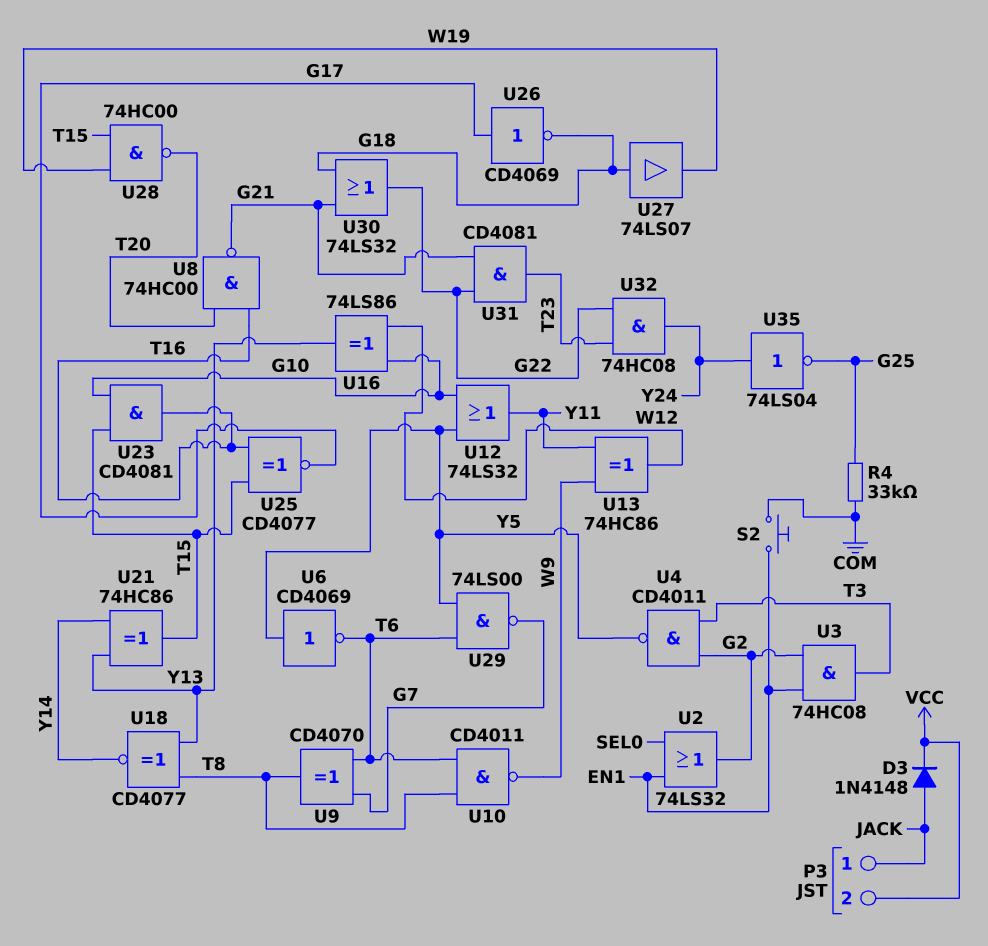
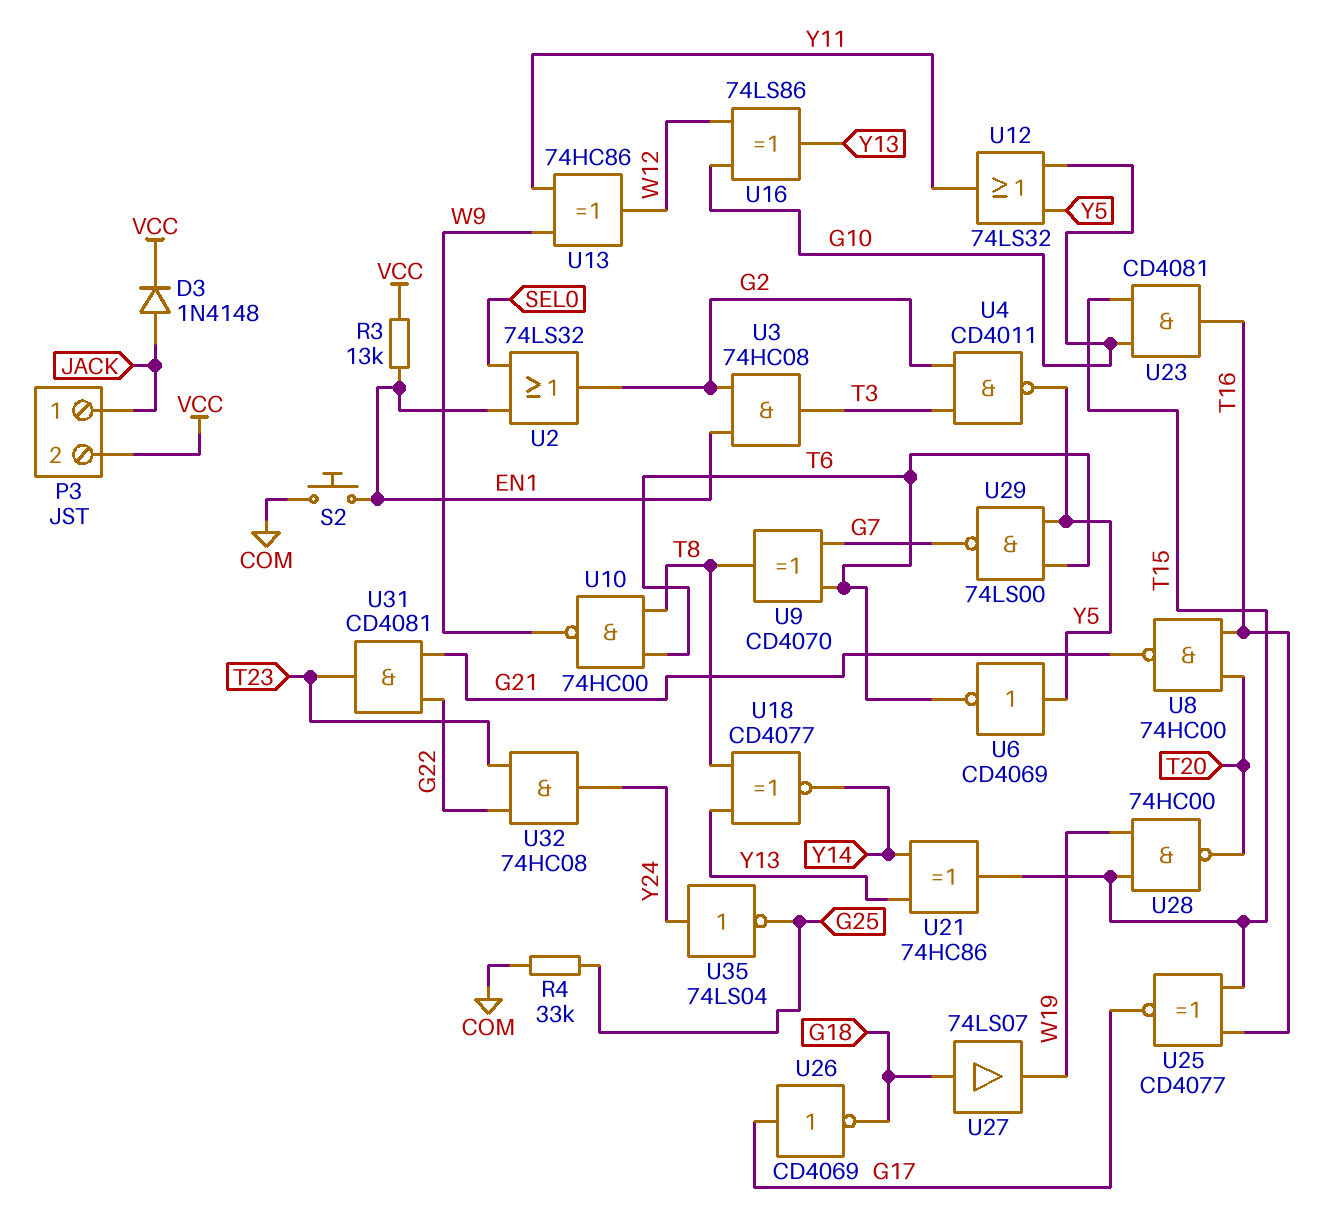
R3: none -> 13k (EN1, VCC)
U10: NAND CD4011 (in T6, in T8, out W9) -> NAND 74HC00 (in T6, in T8, out W9)
U30: OR 74LS32 (in G18, in G21, out G22) -> none

